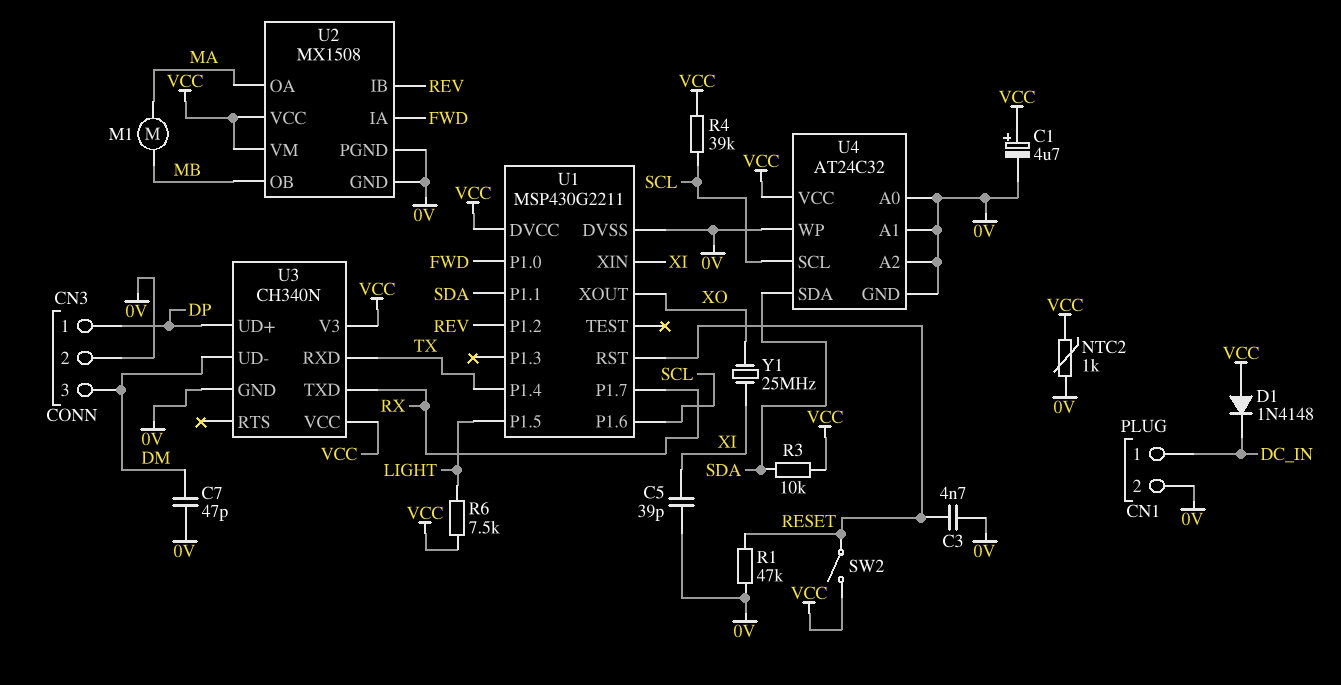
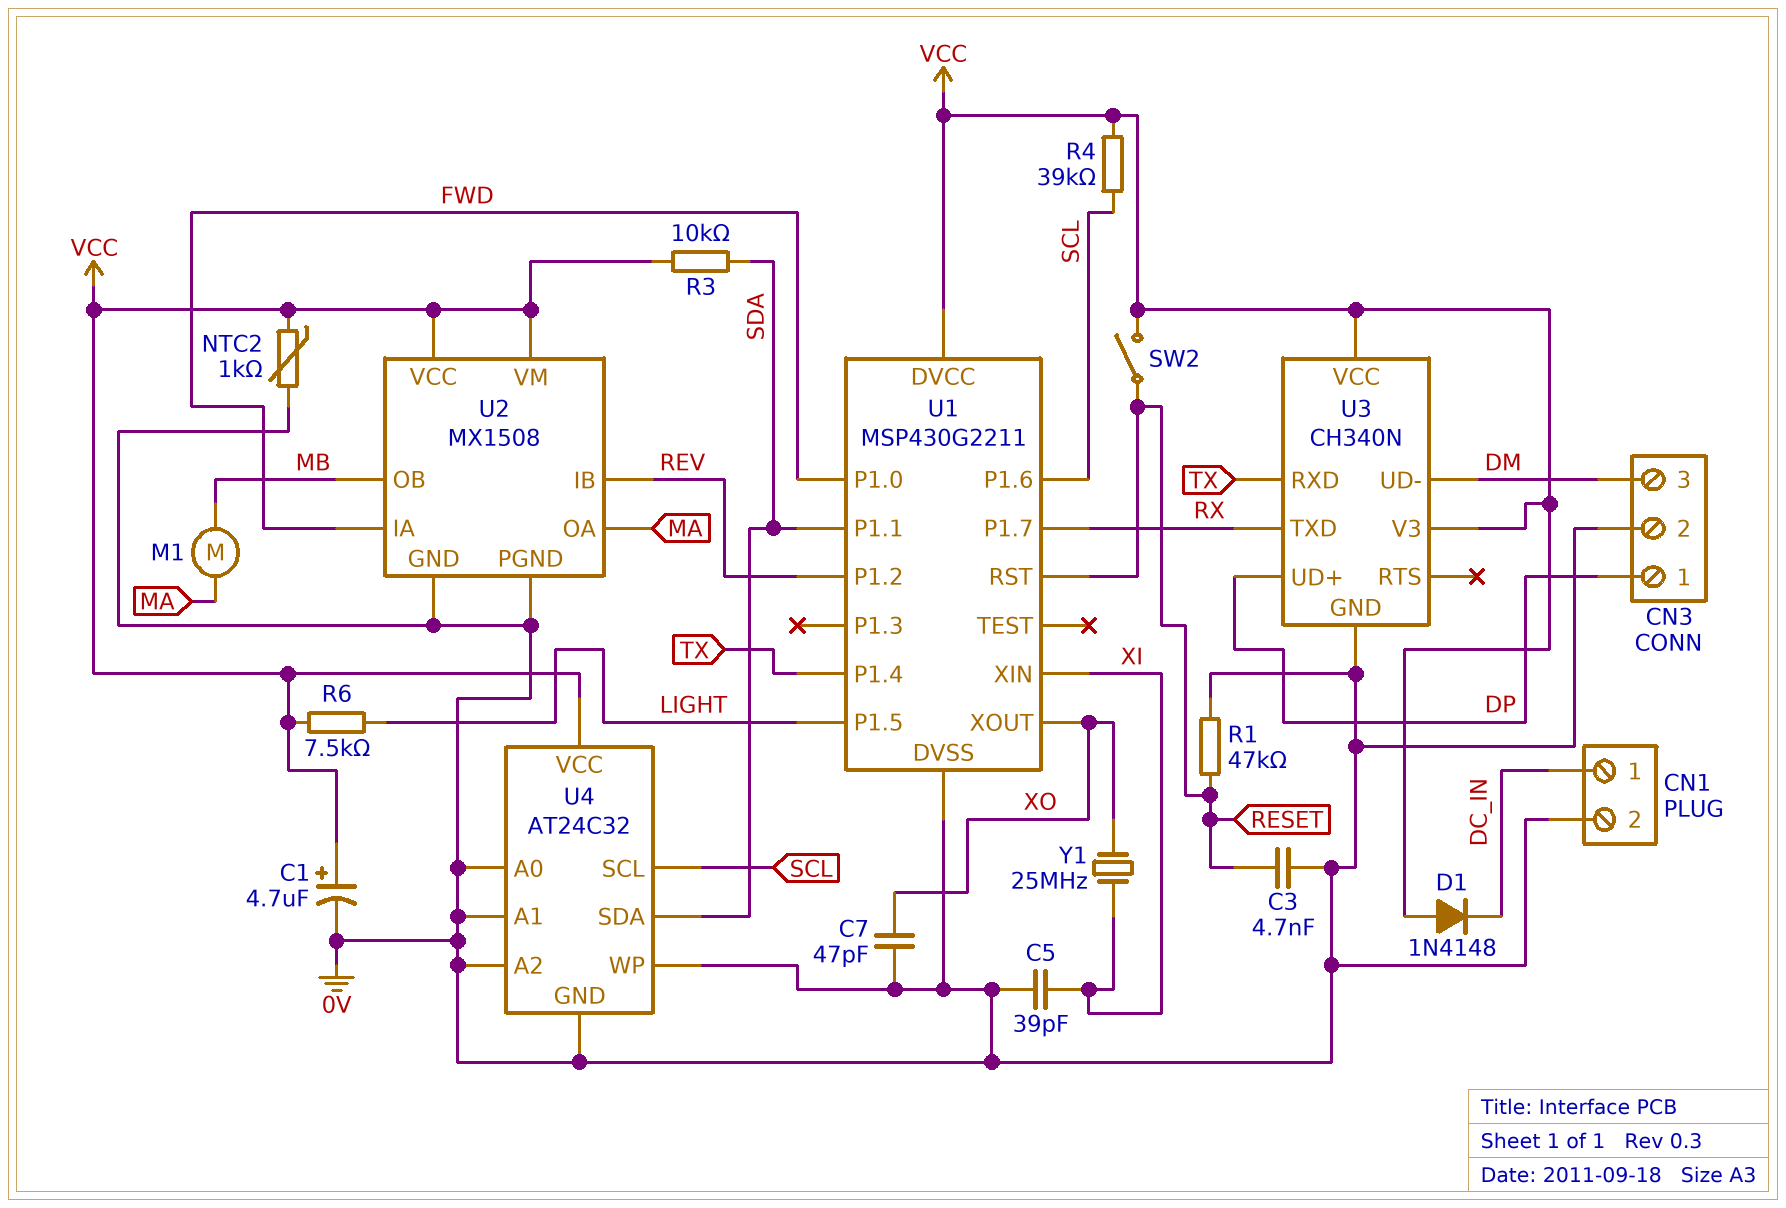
C7: 47pF (0V, DM) -> 47pF (0V, XO)

